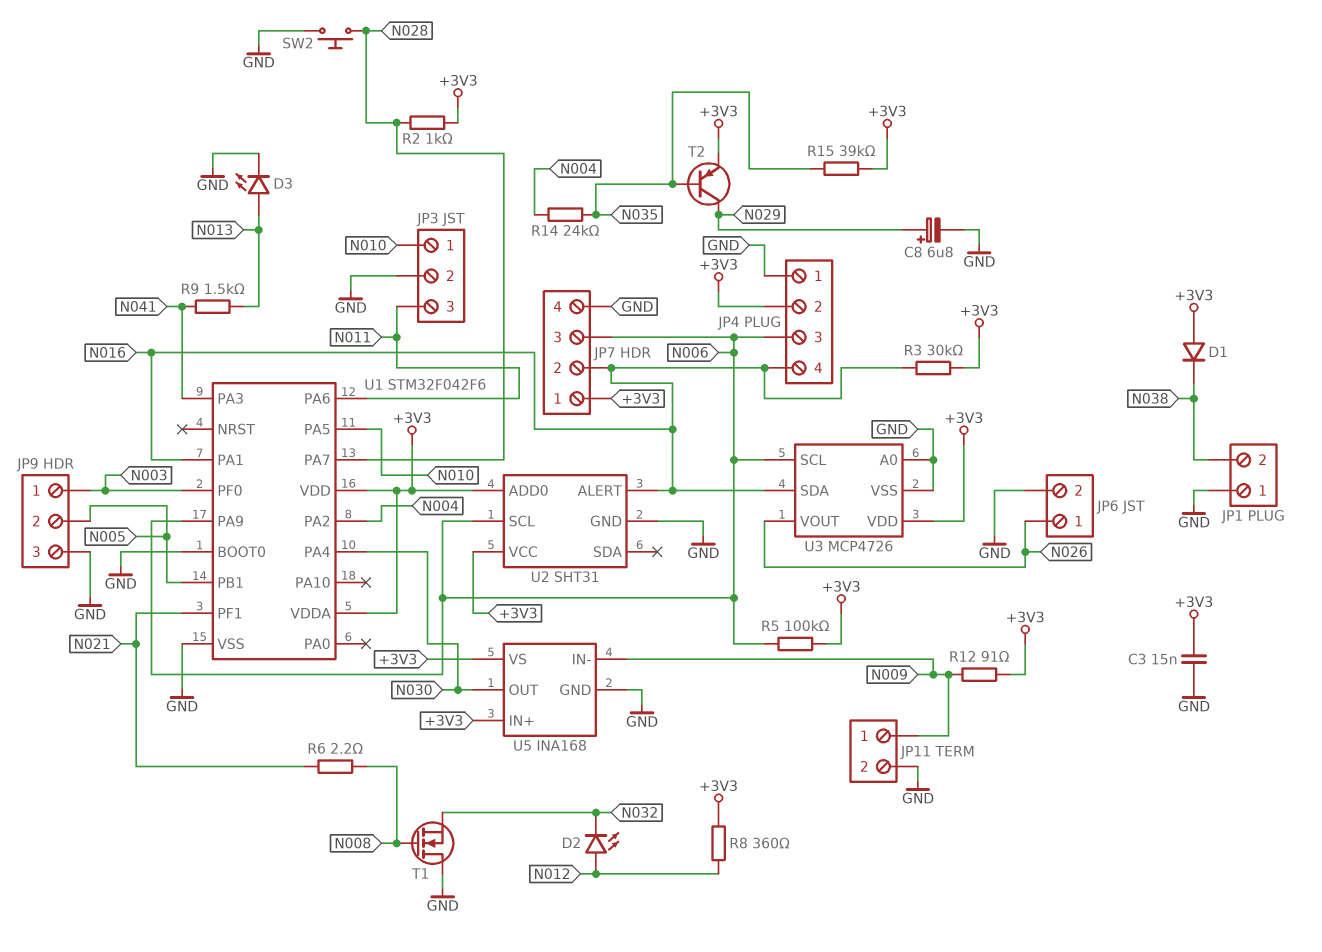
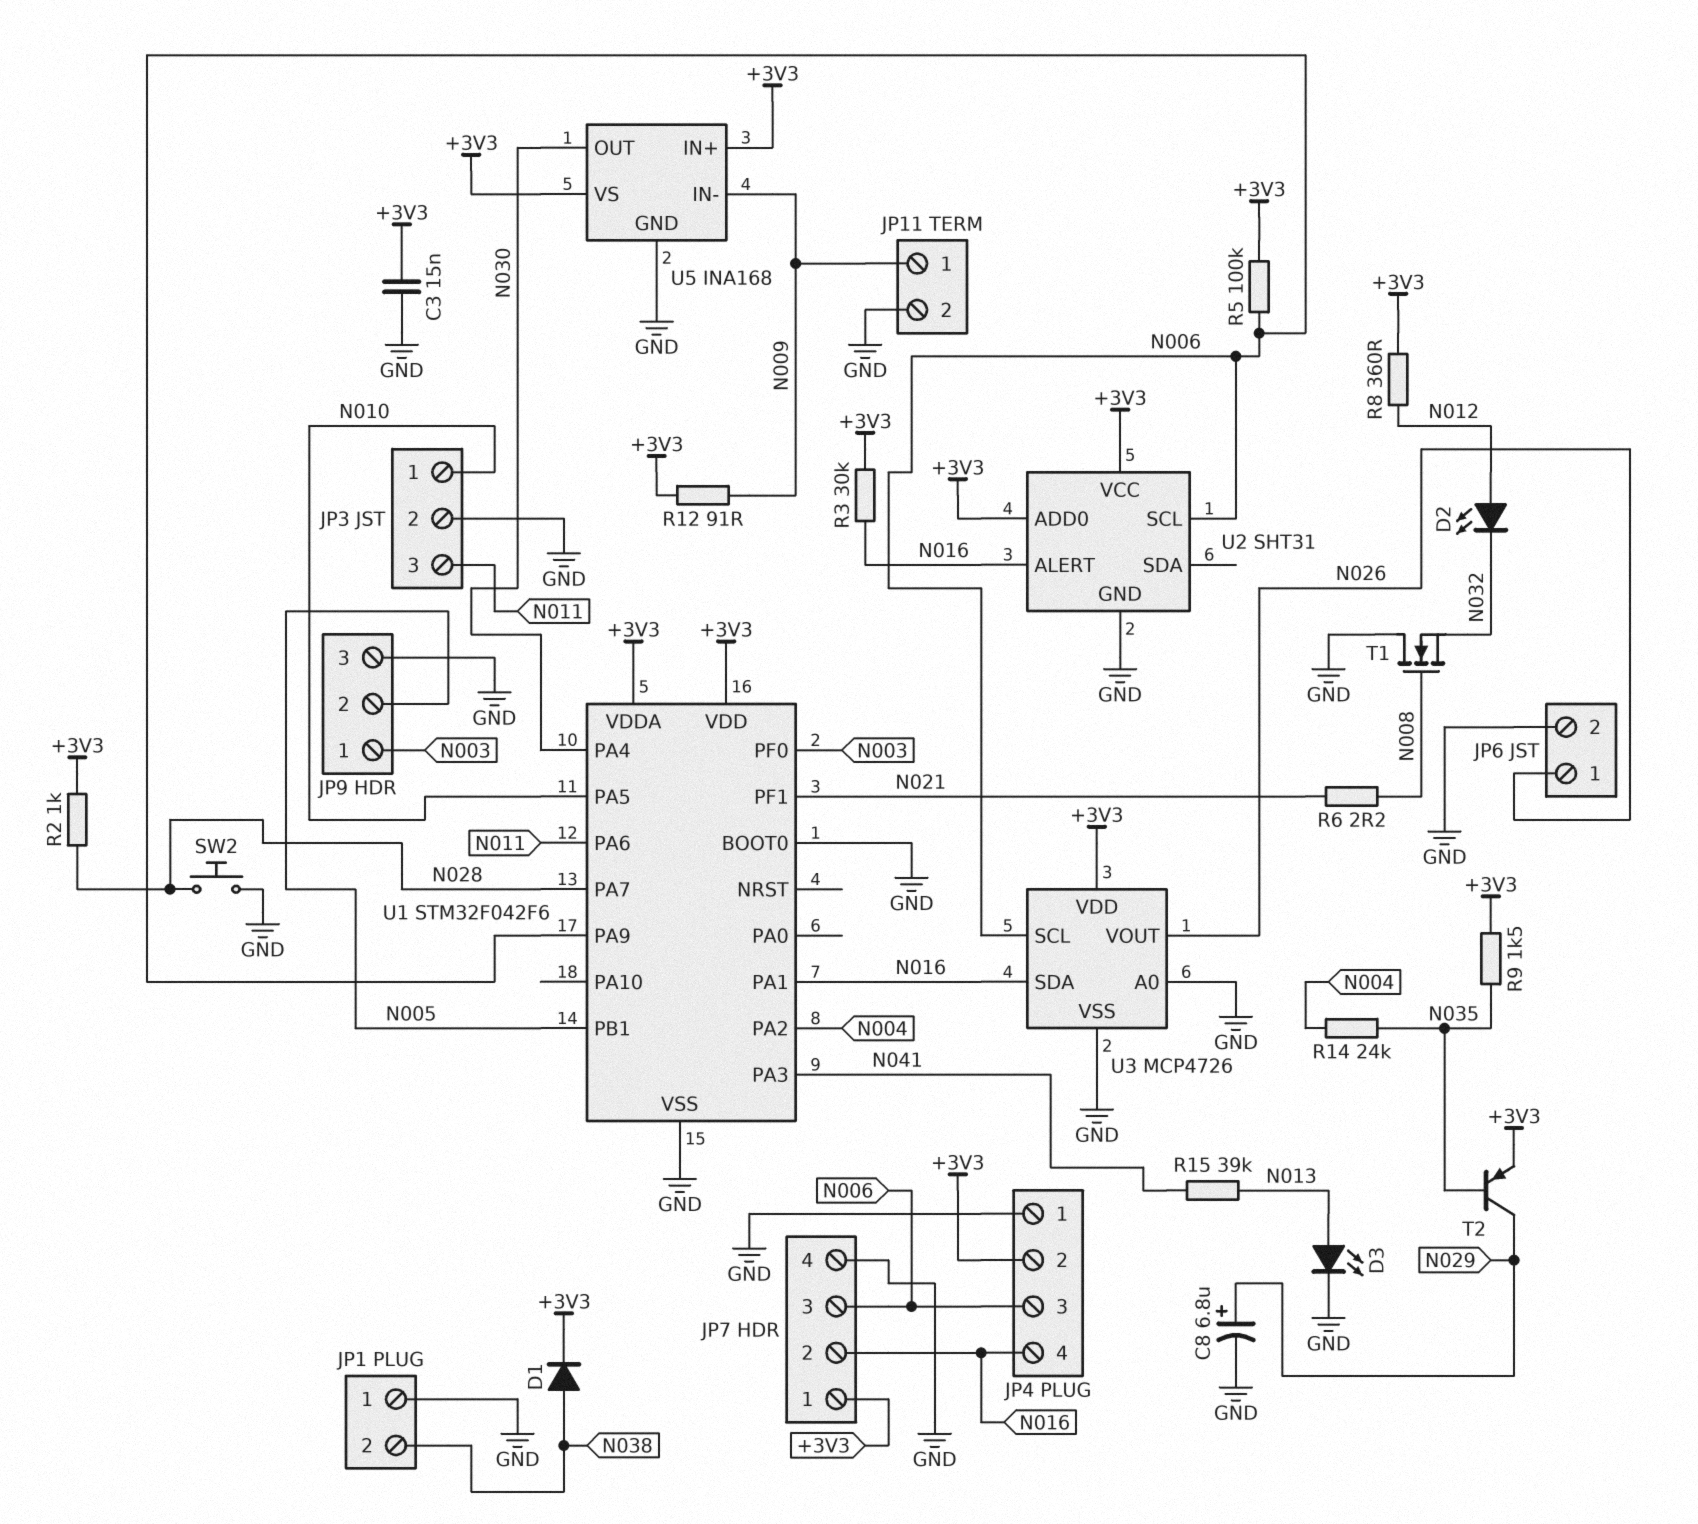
D1: diode (A +3V3, K N038) -> diode (A N038, K +3V3)
R9: 1.5k (N013, N041) -> 1.5k (+3V3, N035)
R15: 39k (+3V3, N035) -> 39k (N013, N041)

